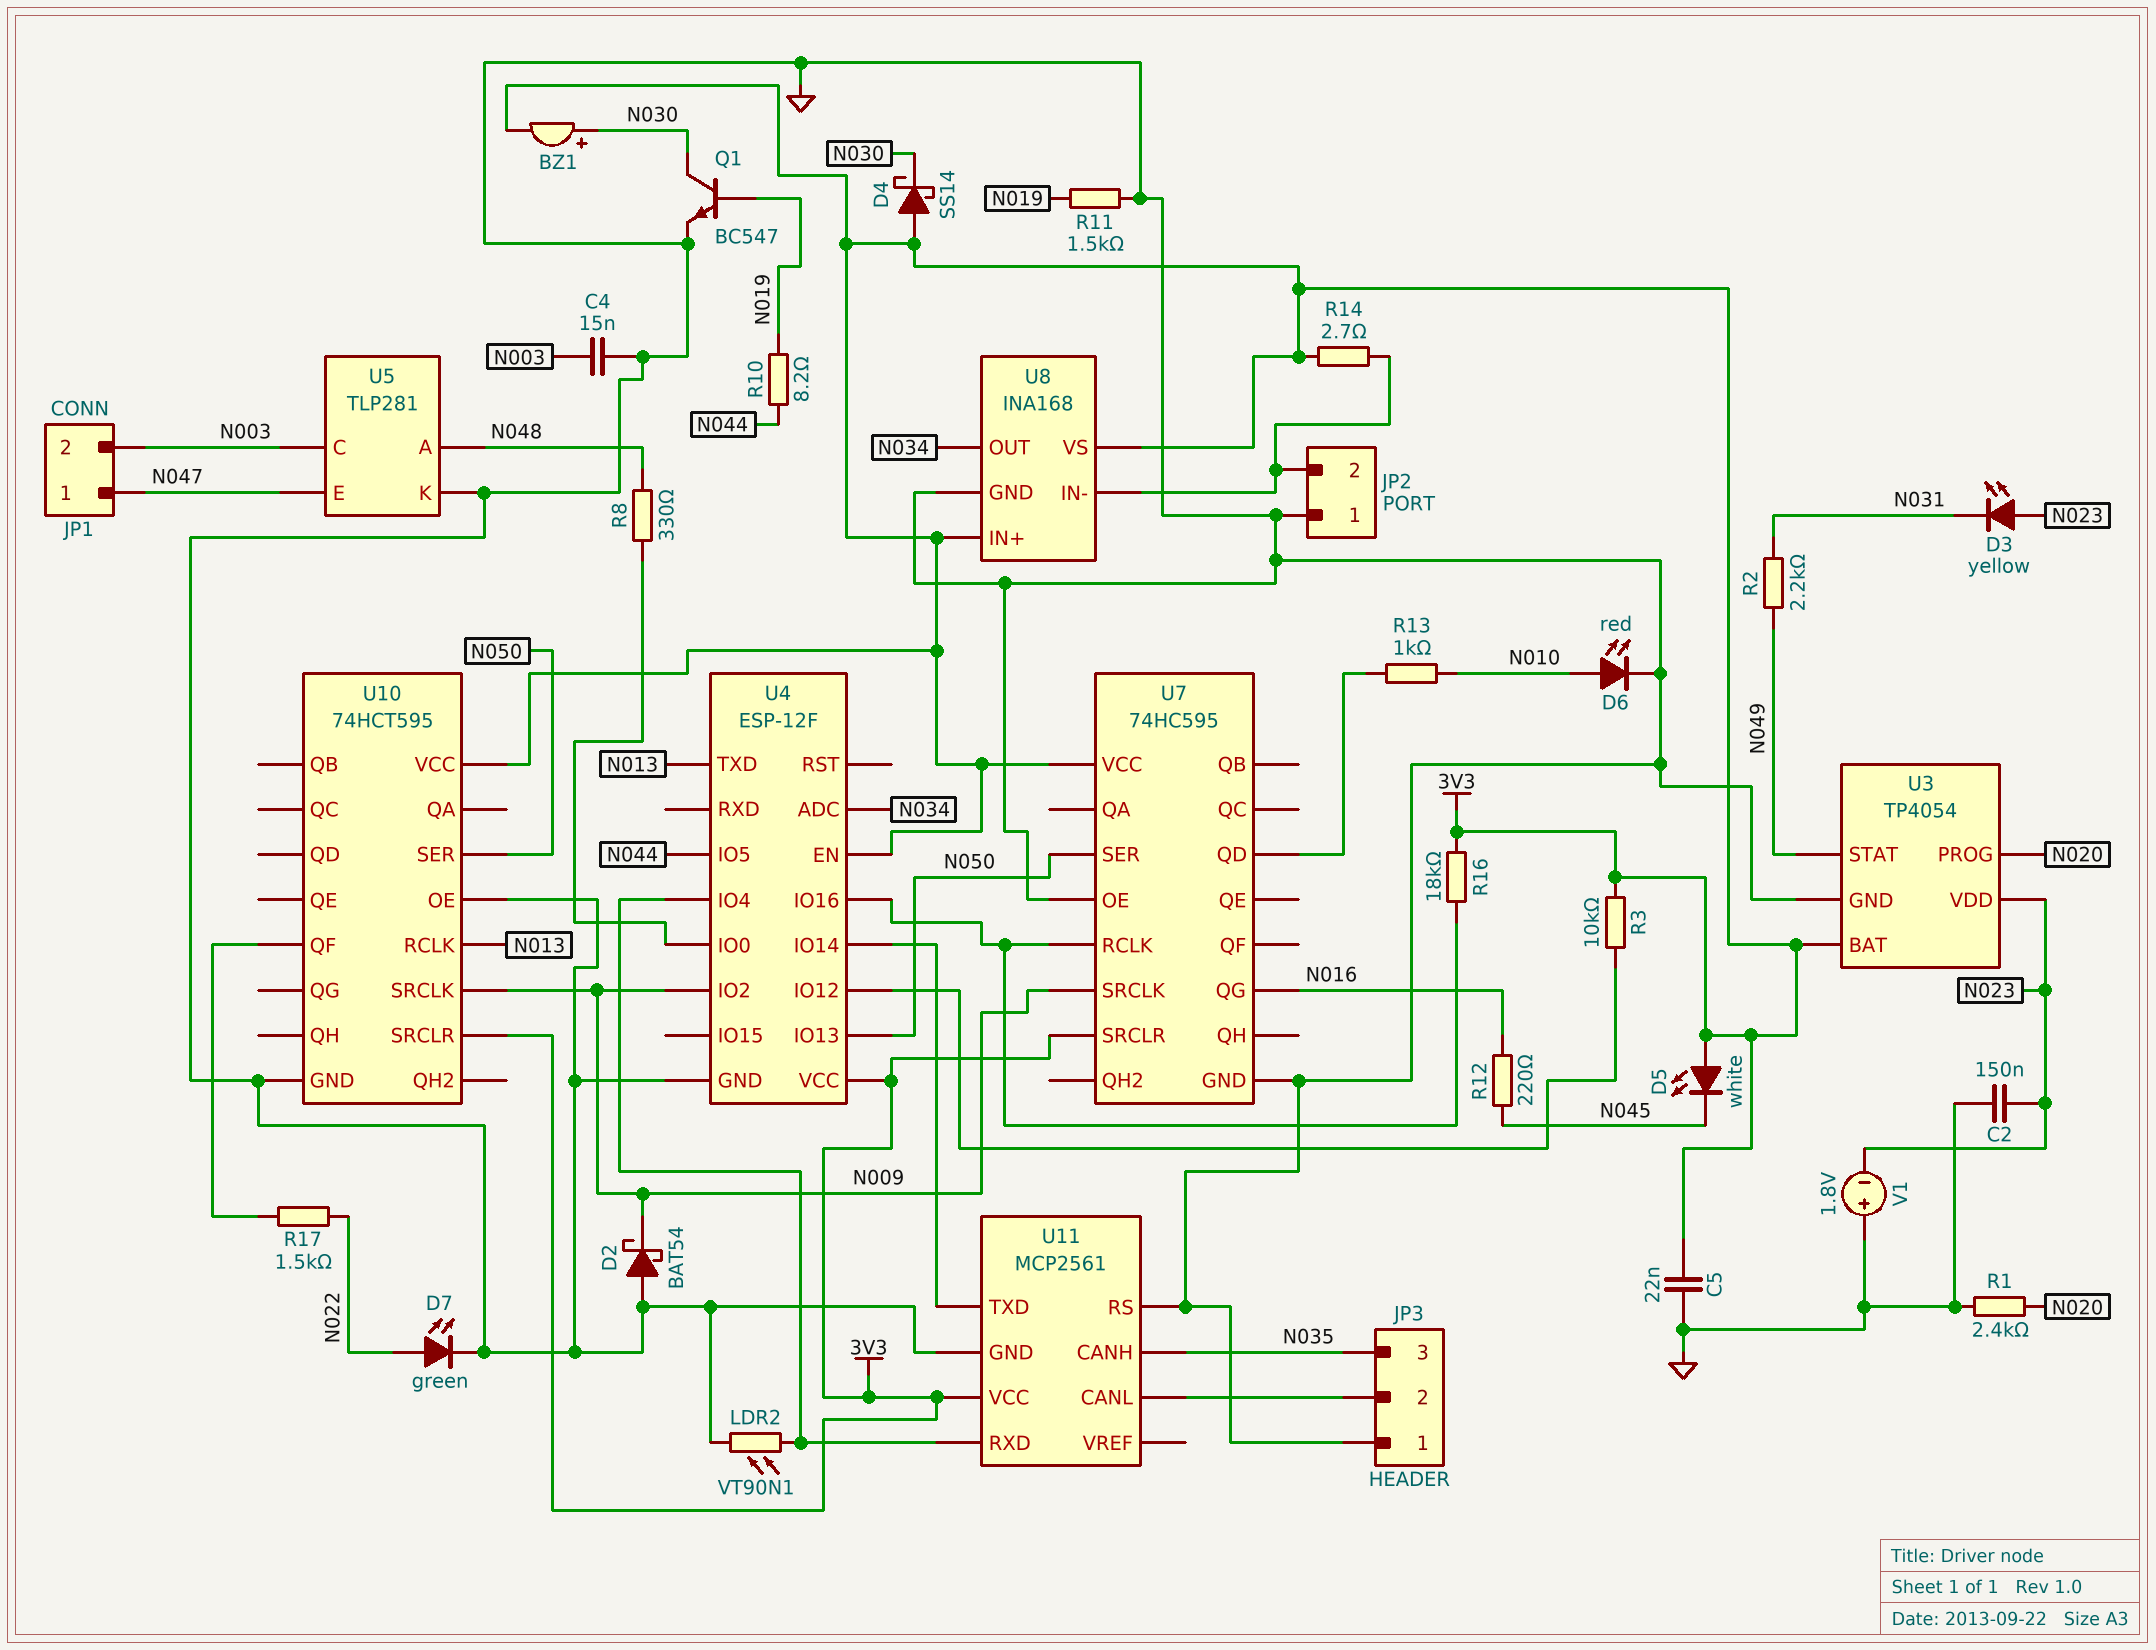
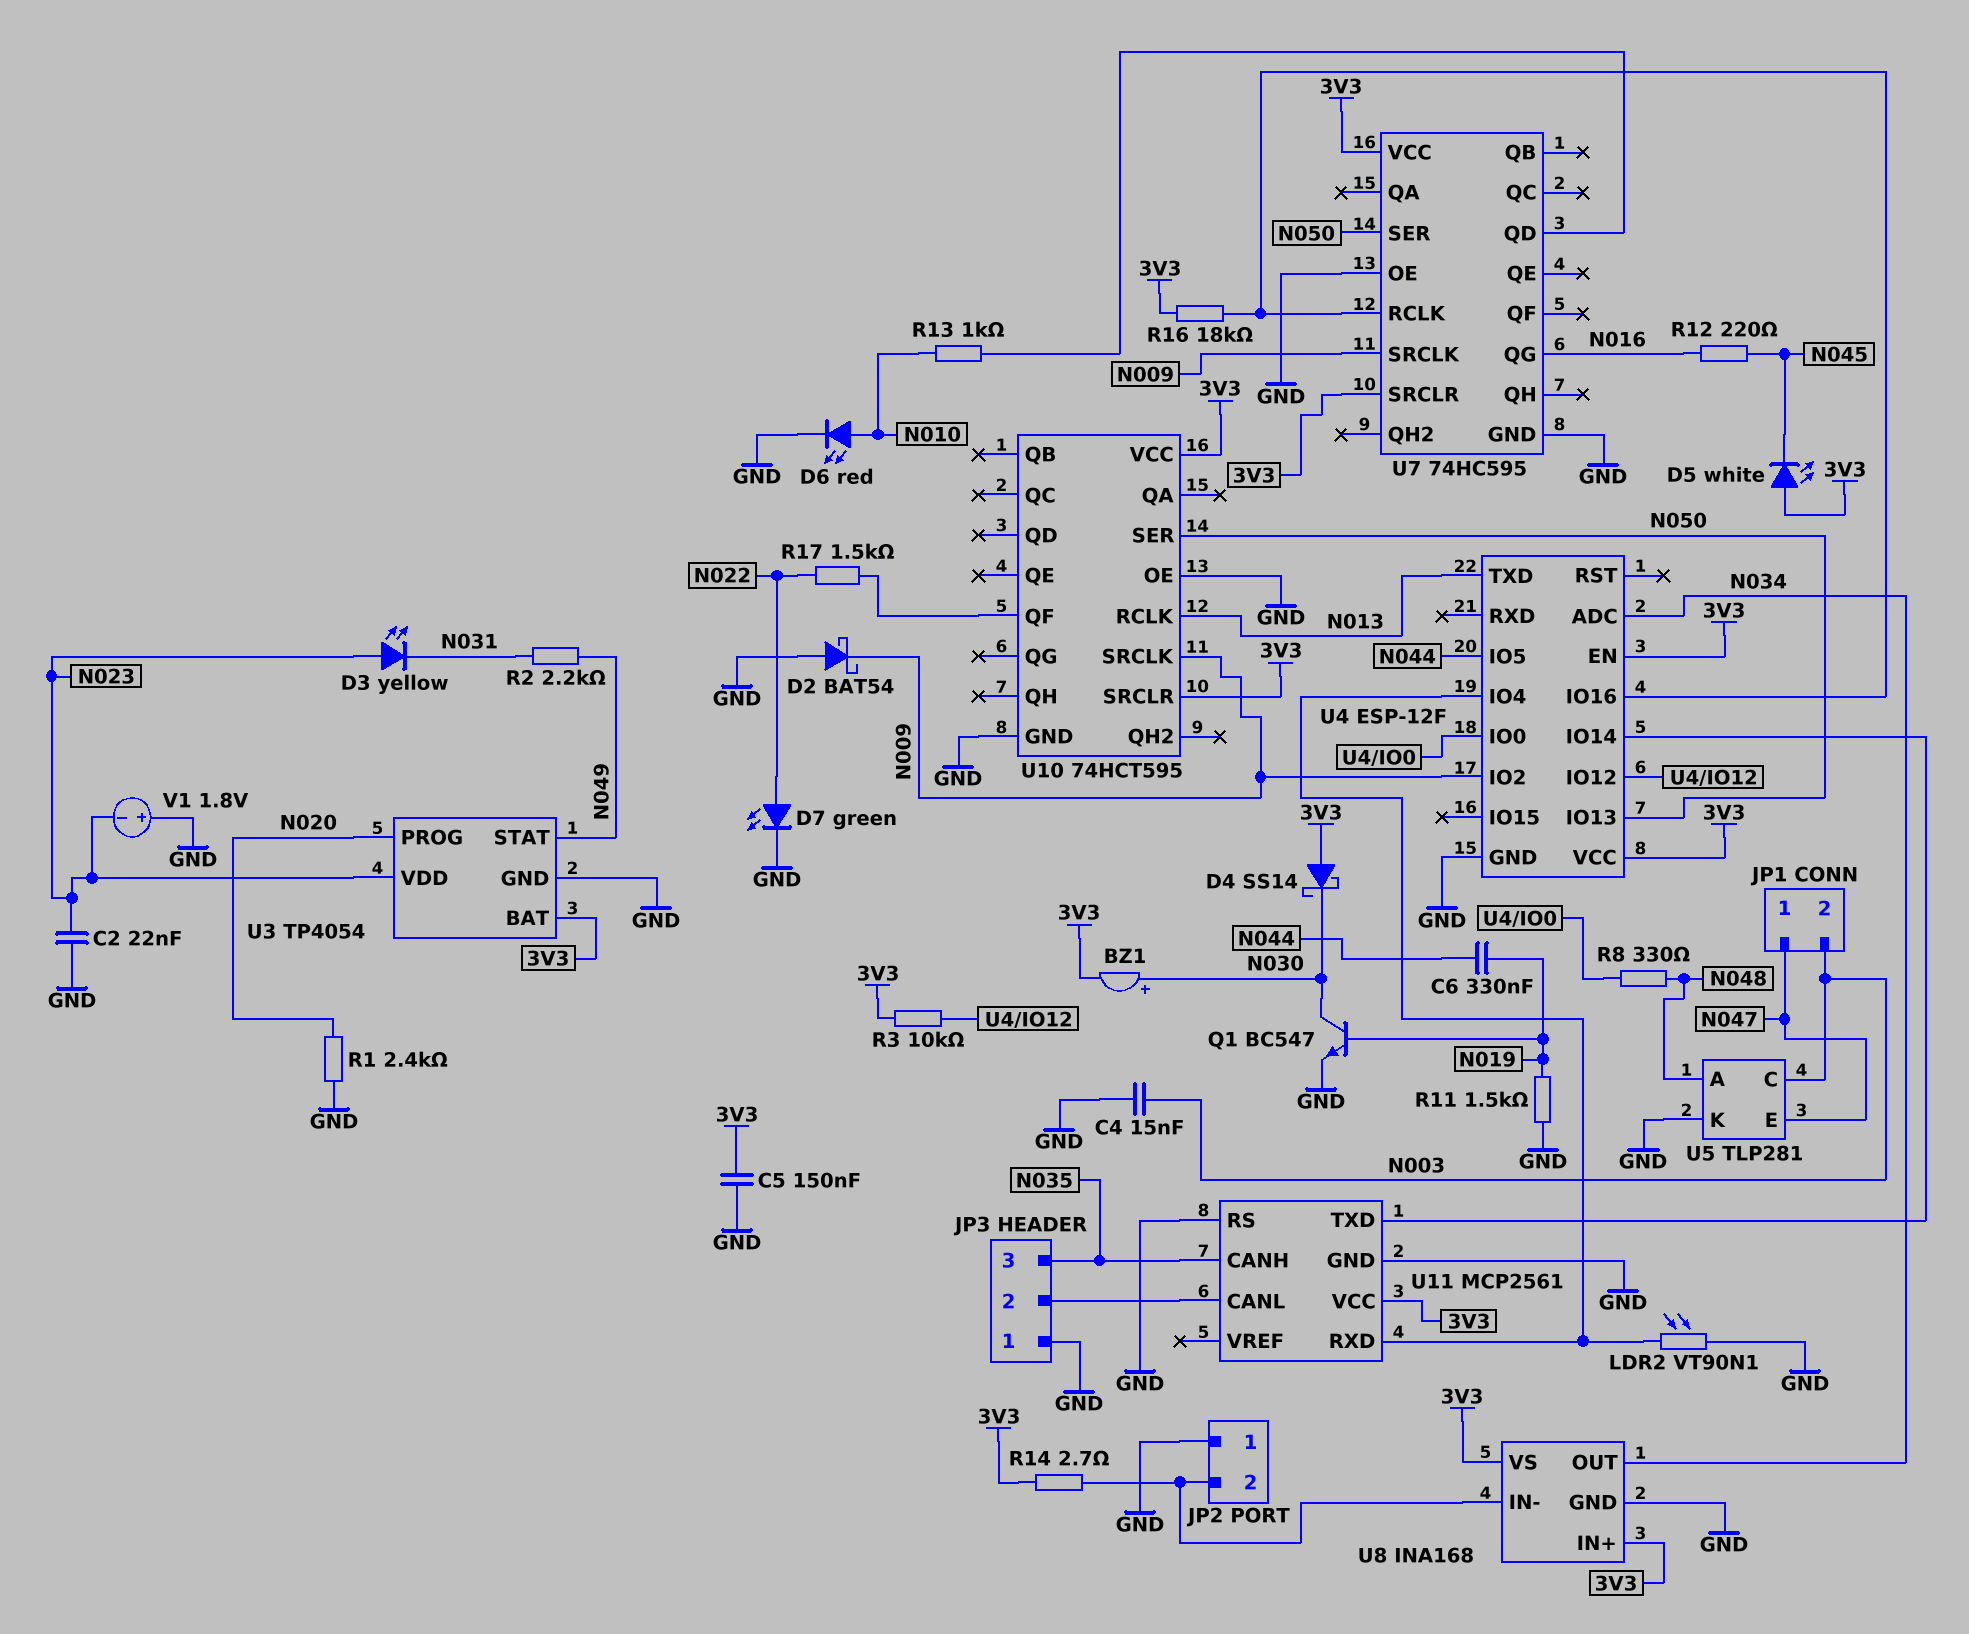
C2: 150nF (GND, N023) -> 22nF (GND, N023)
C5: 22nF (3V3, GND) -> 150nF (3V3, GND)
C6: none -> 330nF (N019, N044)
R10: 8.2 (N019, N044) -> none

